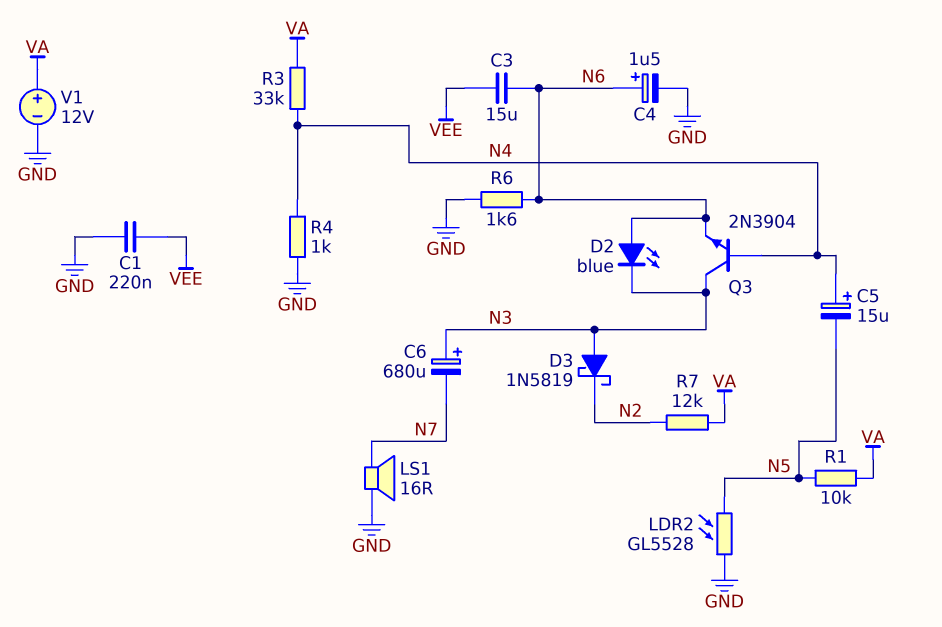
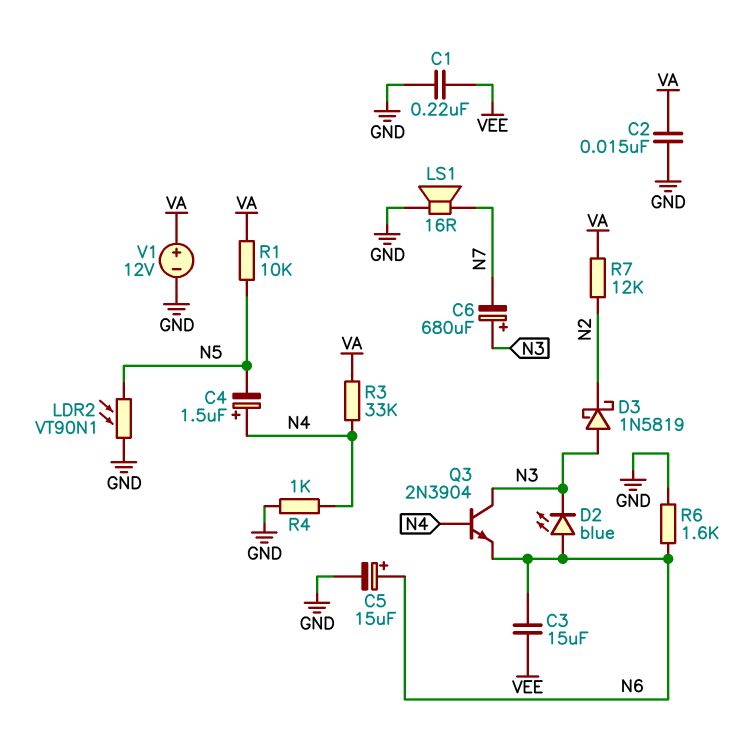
C2: none -> 15nF (GND, VA)
C4: 1.5uF (plus N6, minus GND) -> 1.5uF (plus N4, minus N5)
C5: 15uF (plus N4, minus N5) -> 15uF (plus N6, minus GND)
LDR2: GL5528 (GND, N5) -> VT90N1 (GND, N5)

